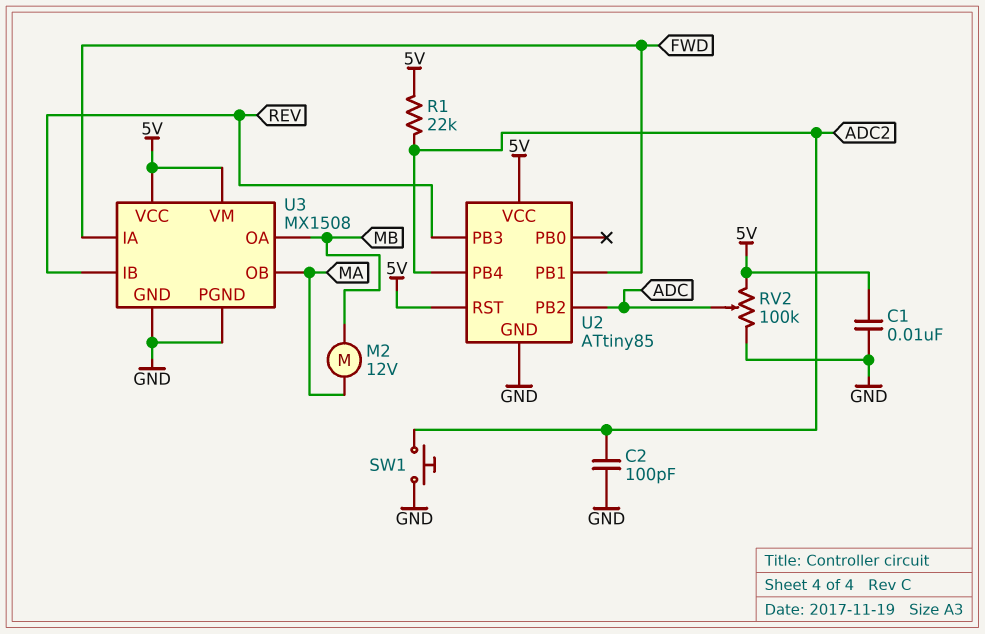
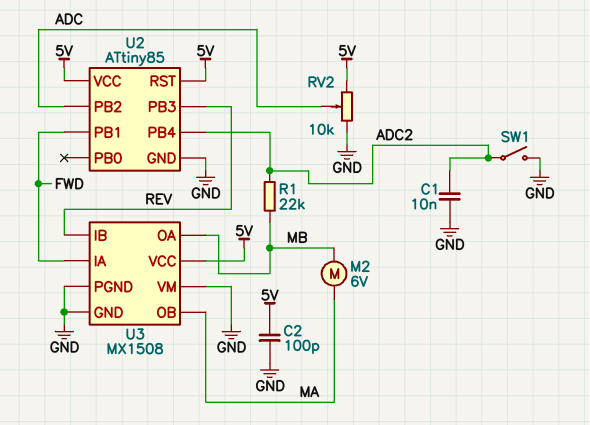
C1: 10nF (5V, GND) -> 10nF (ADC2, GND)
C2: 100pF (ADC2, GND) -> 100pF (5V, GND)
M2: motor 12V (MA, MB) -> motor 6V (MA, MB)
R1: 22k (5V, ADC2) -> 22k (ADC2, MB)
RV2: 100k (5V, GND, wiper ADC) -> 10k (5V, GND, wiper ADC)
SW1: button (ADC2, GND) -> switch (ADC2, GND)
U3 pin VM: 5V -> GND

